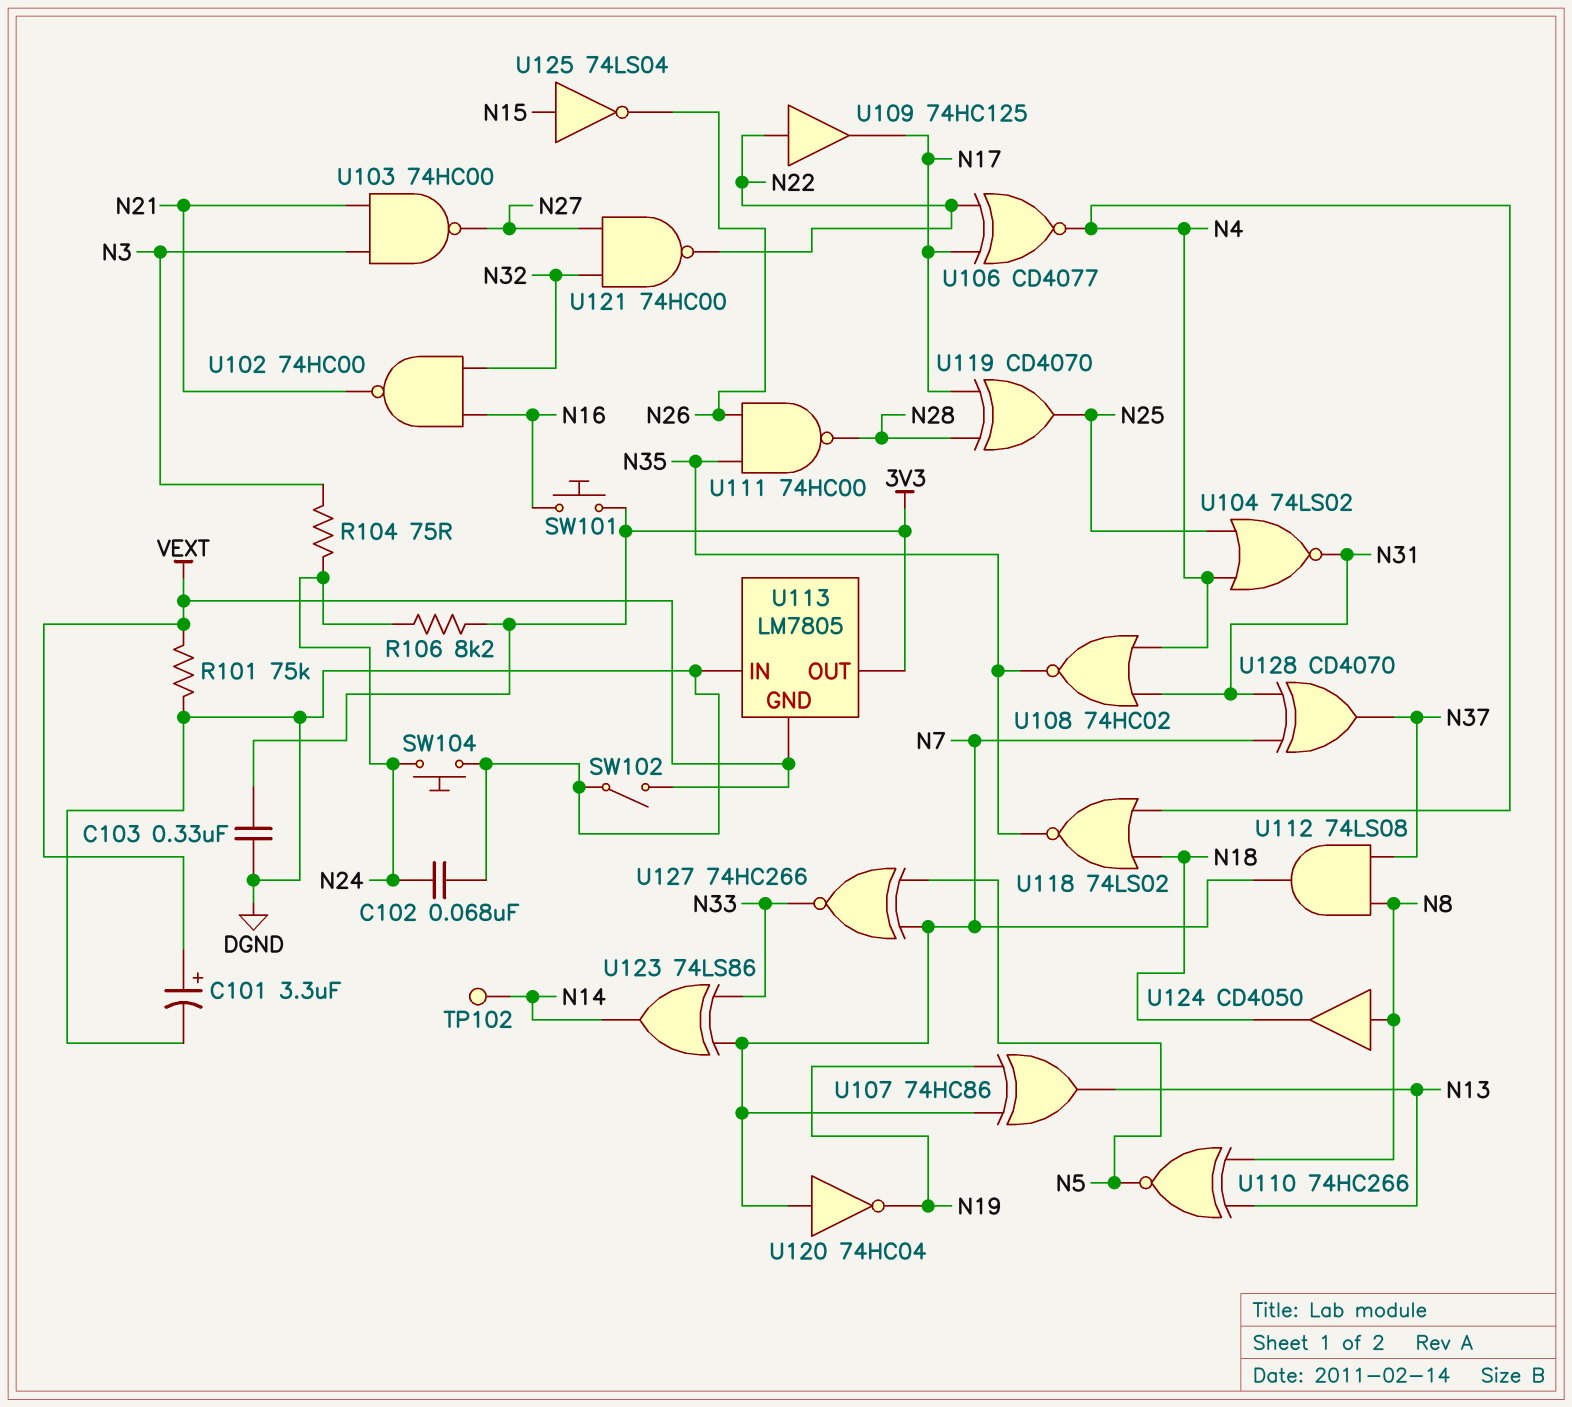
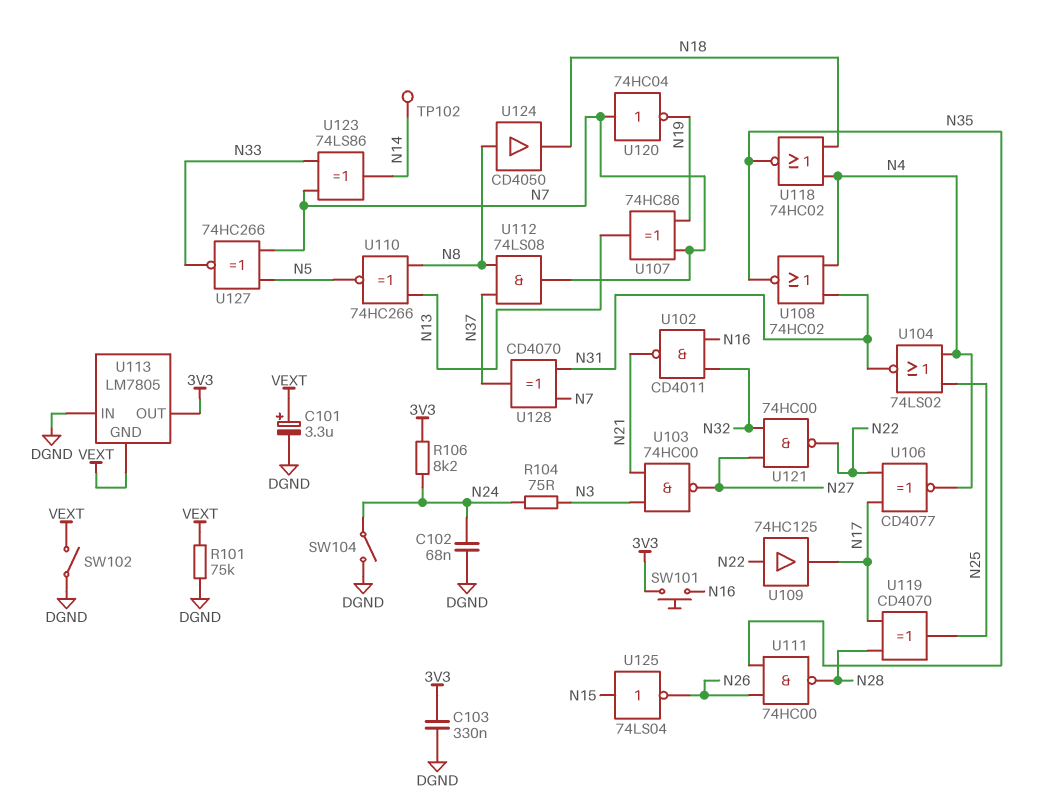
SW104: button (DGND, N24) -> switch (DGND, N24)
U102: NAND 74HC00 (in N16, in N32, out N21) -> NAND CD4011 (in N16, in N32, out N21)
U118: NOR 74LS02 (in N4, in N18, out N35) -> NOR 74HC02 (in N4, in N18, out N35)

